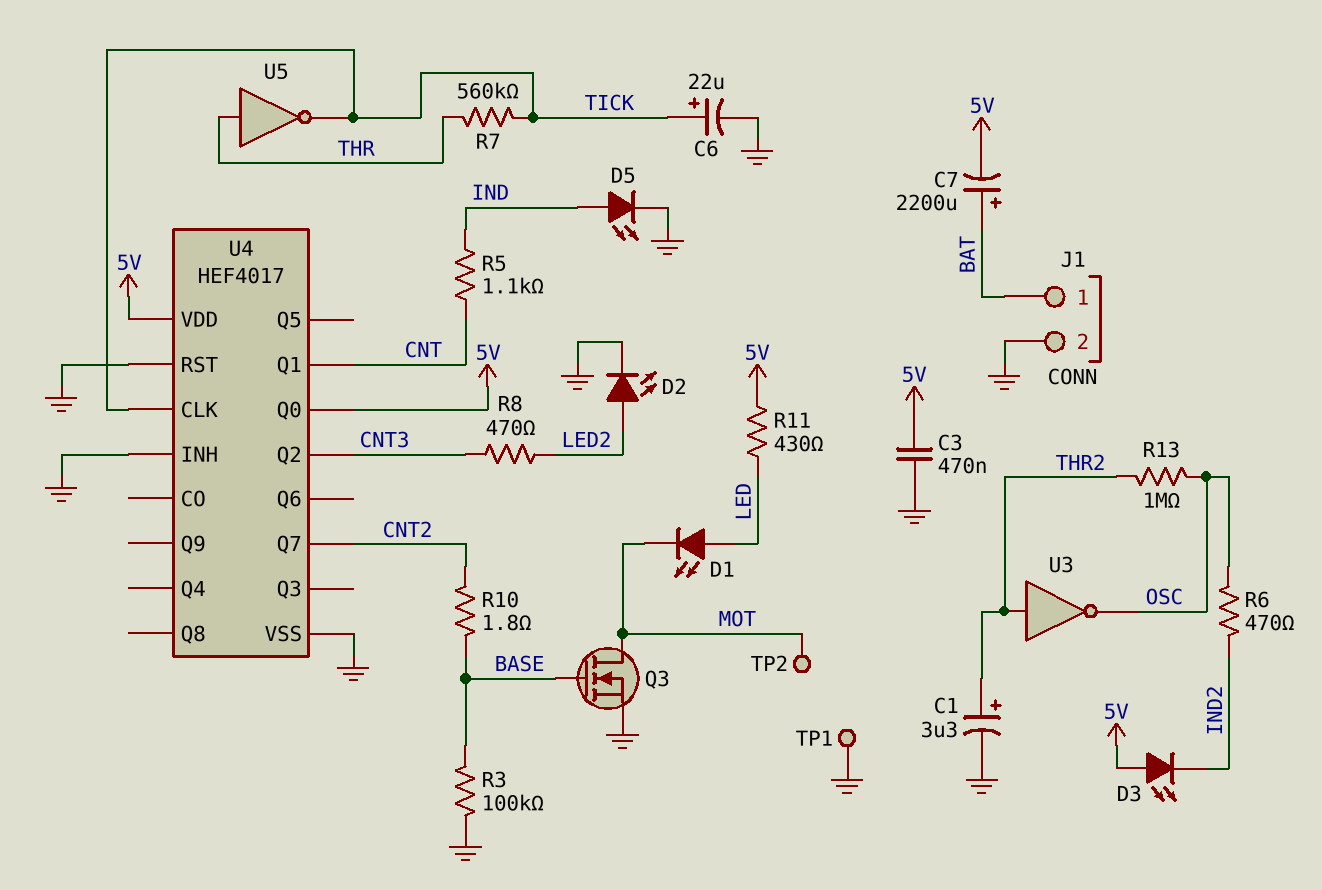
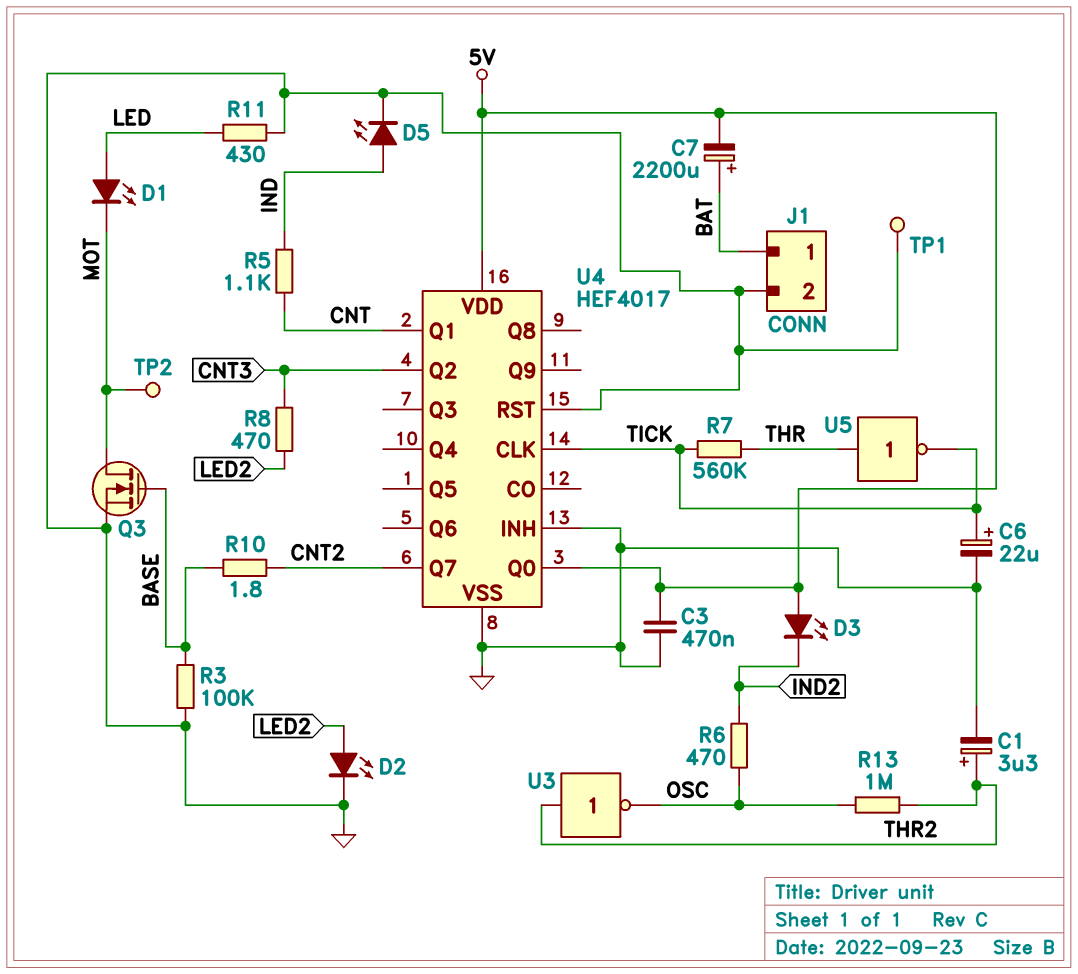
R11: 430 (5V, LED) -> 430 (GND, LED)

